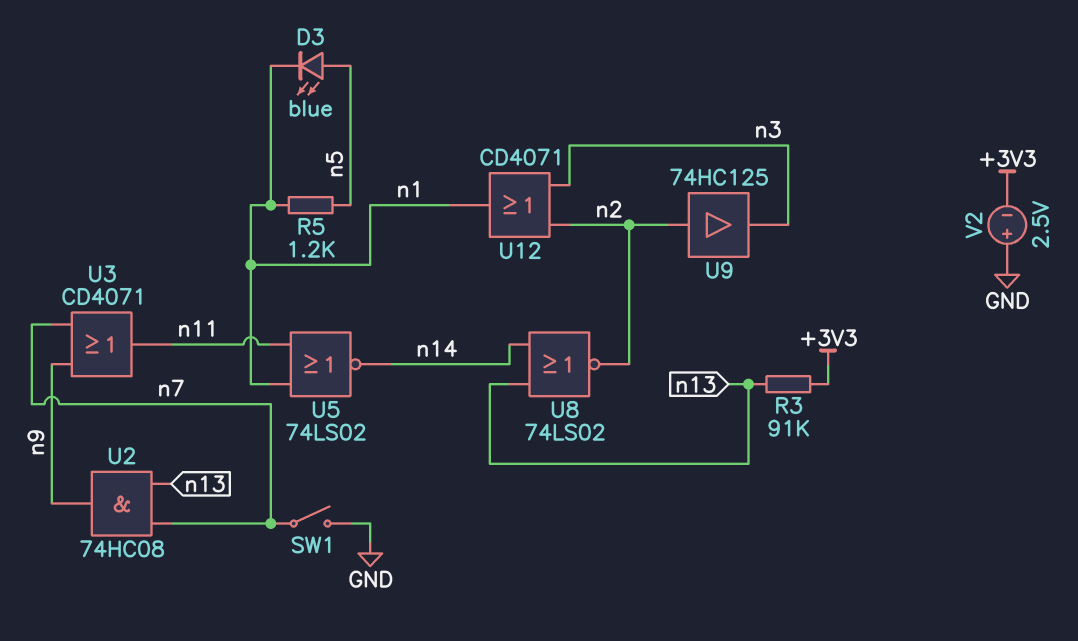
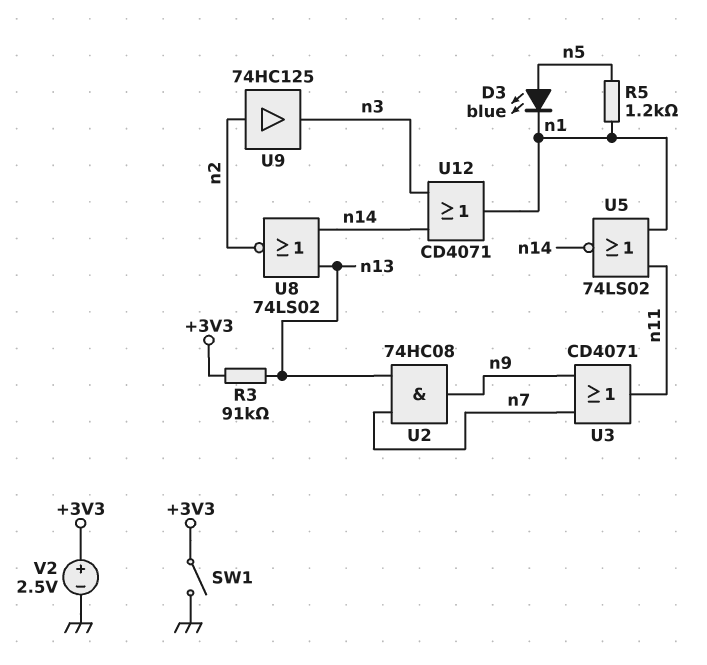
SW1: switch (GND, n7) -> switch (+3V3, GND)
U12: OR CD4071 (in n2, in n3, out n1) -> OR CD4071 (in n3, in n14, out n1)
V2: 2.5V (plus GND, minus +3V3) -> 2.5V (plus +3V3, minus GND)

